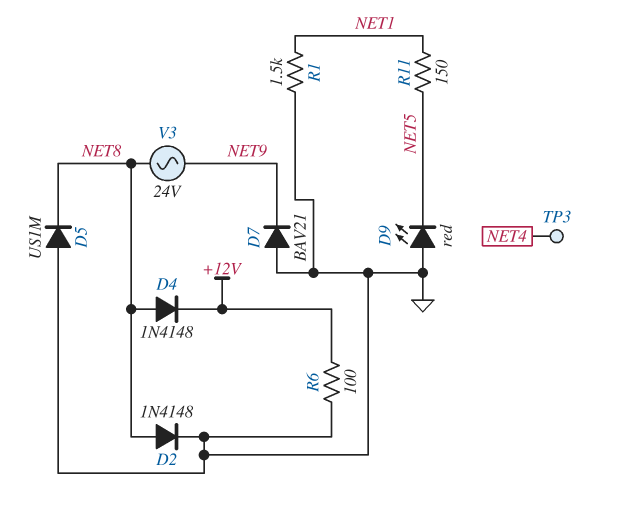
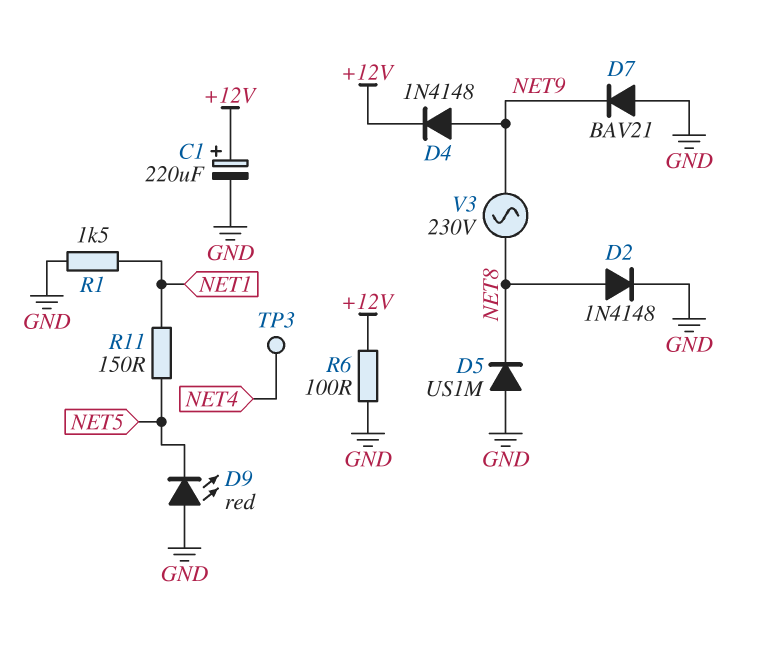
C1: none -> 220uF (plus +12V, minus GND)
D4: diode 1N4148 (A NET8, K +12V) -> diode 1N4148 (A NET9, K +12V)
V3: AC 24V (NET8, NET9) -> AC 230V (NET8, NET9)

